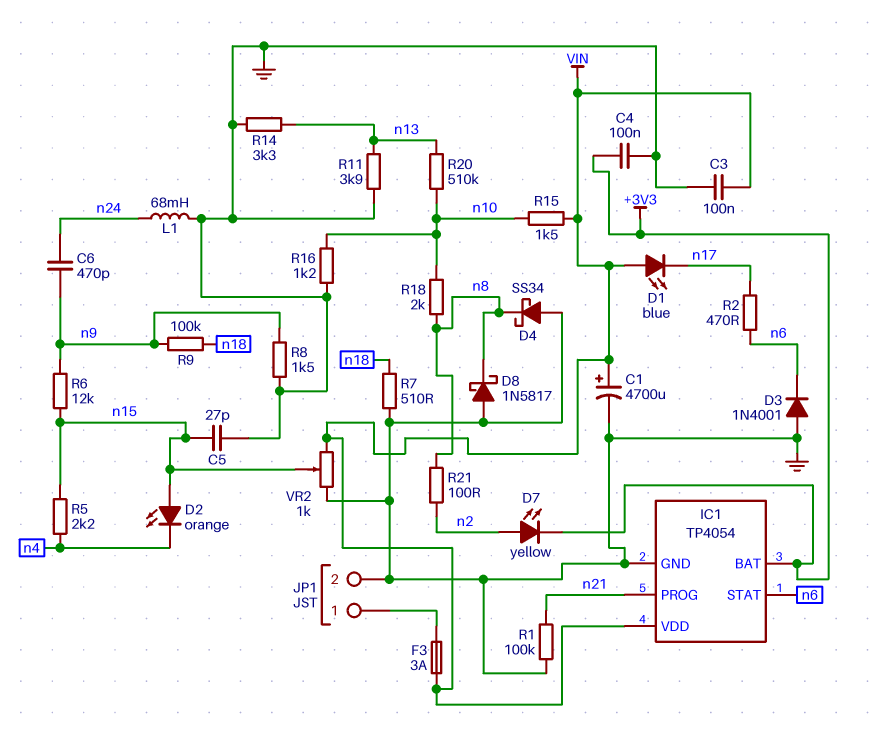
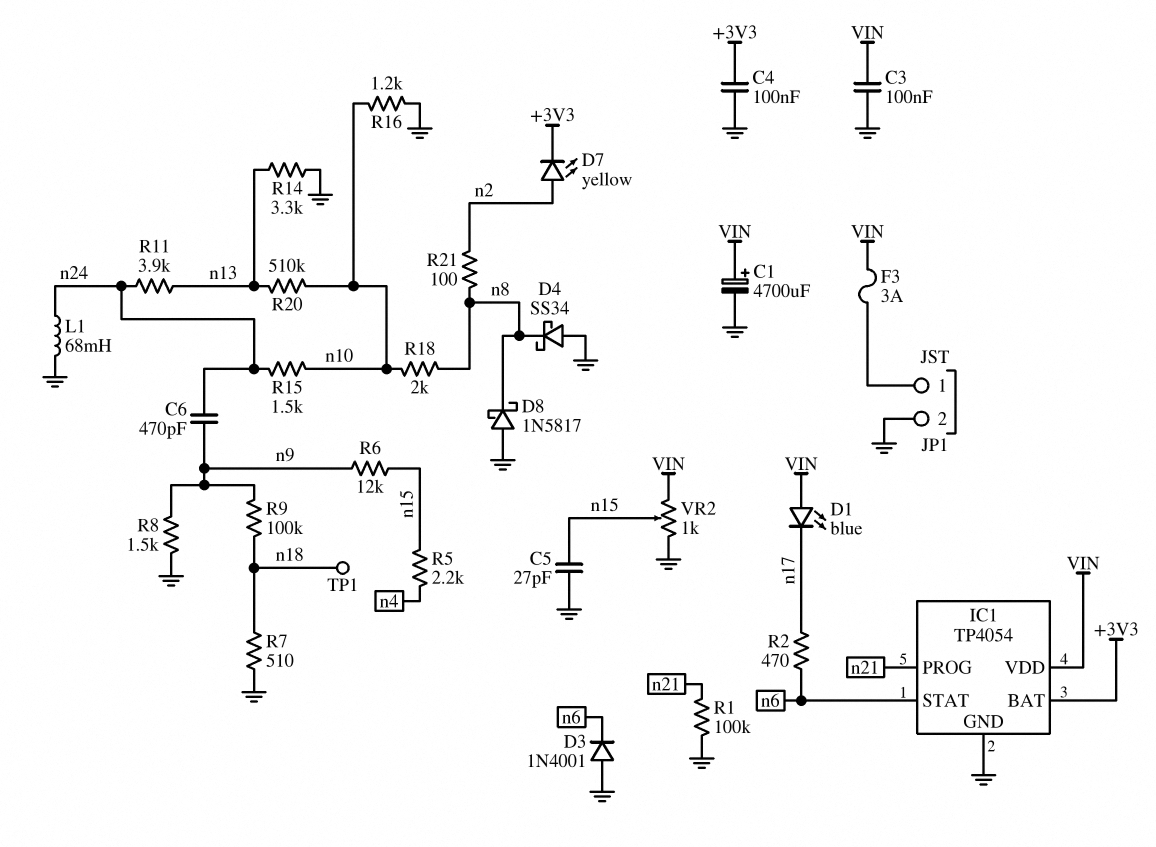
D2: LED orange (A n15, K n4) -> none
R11: 3.9k (GND, n13) -> 3.9k (n13, n24)
R15: 1.5k (VIN, n10) -> 1.5k (n10, n24)
TP1: none -> test point (n18)

